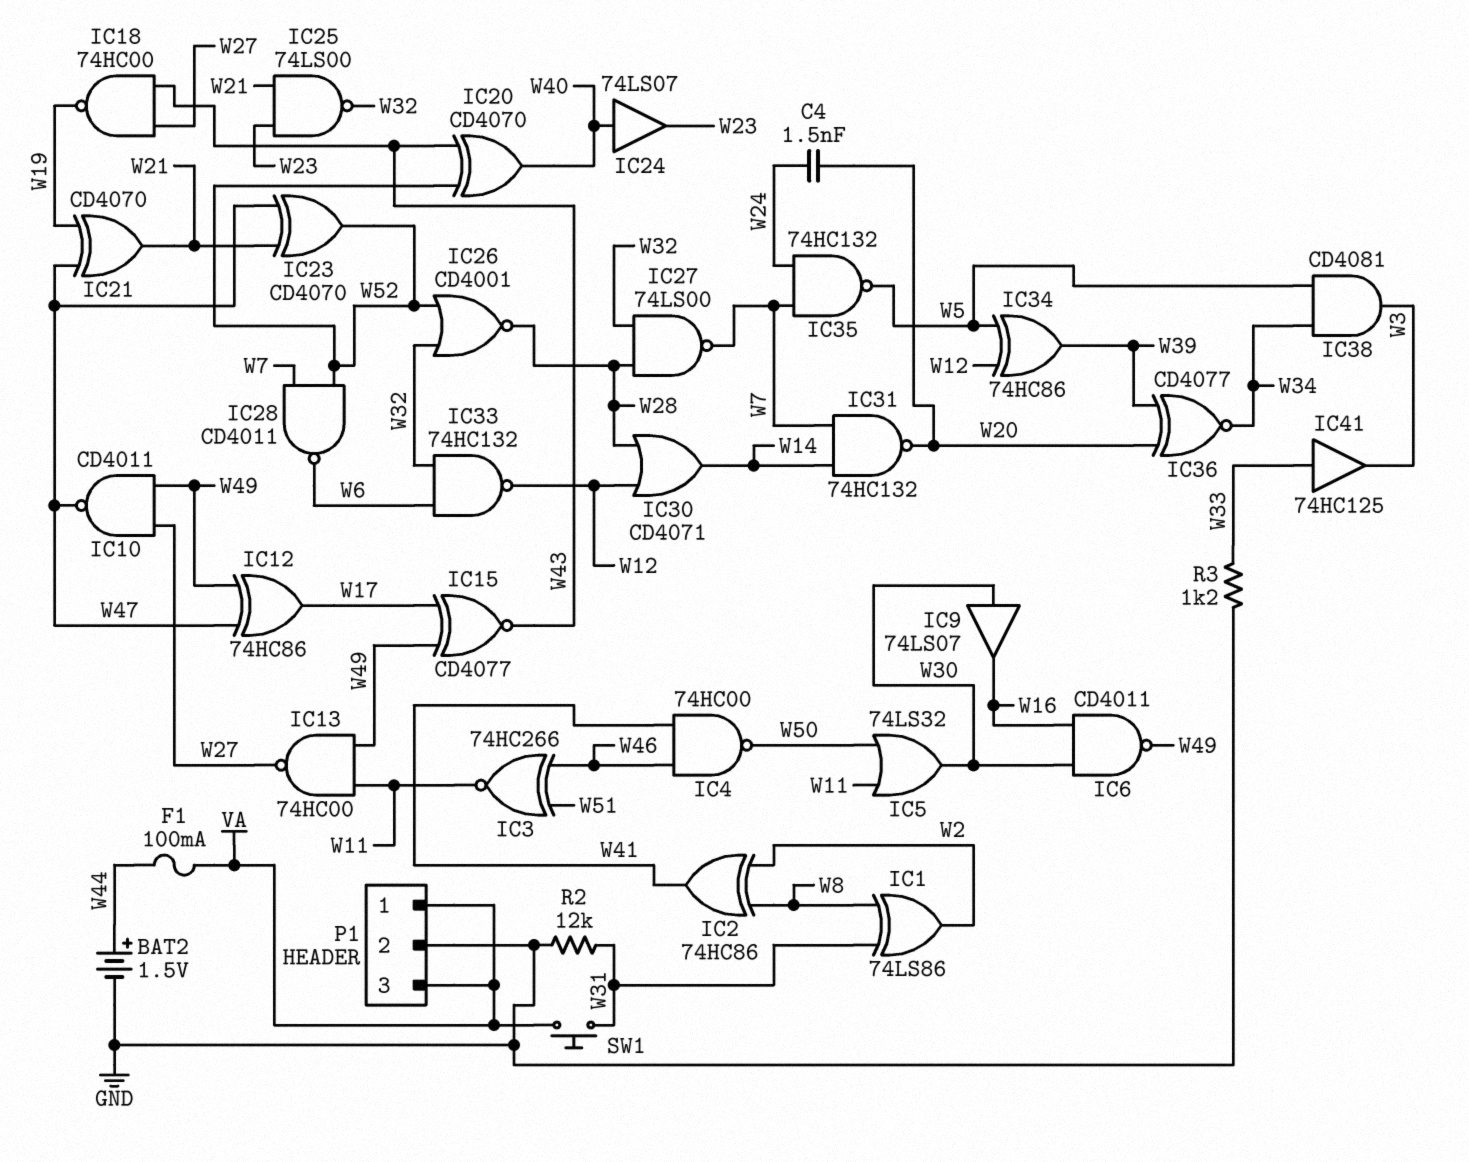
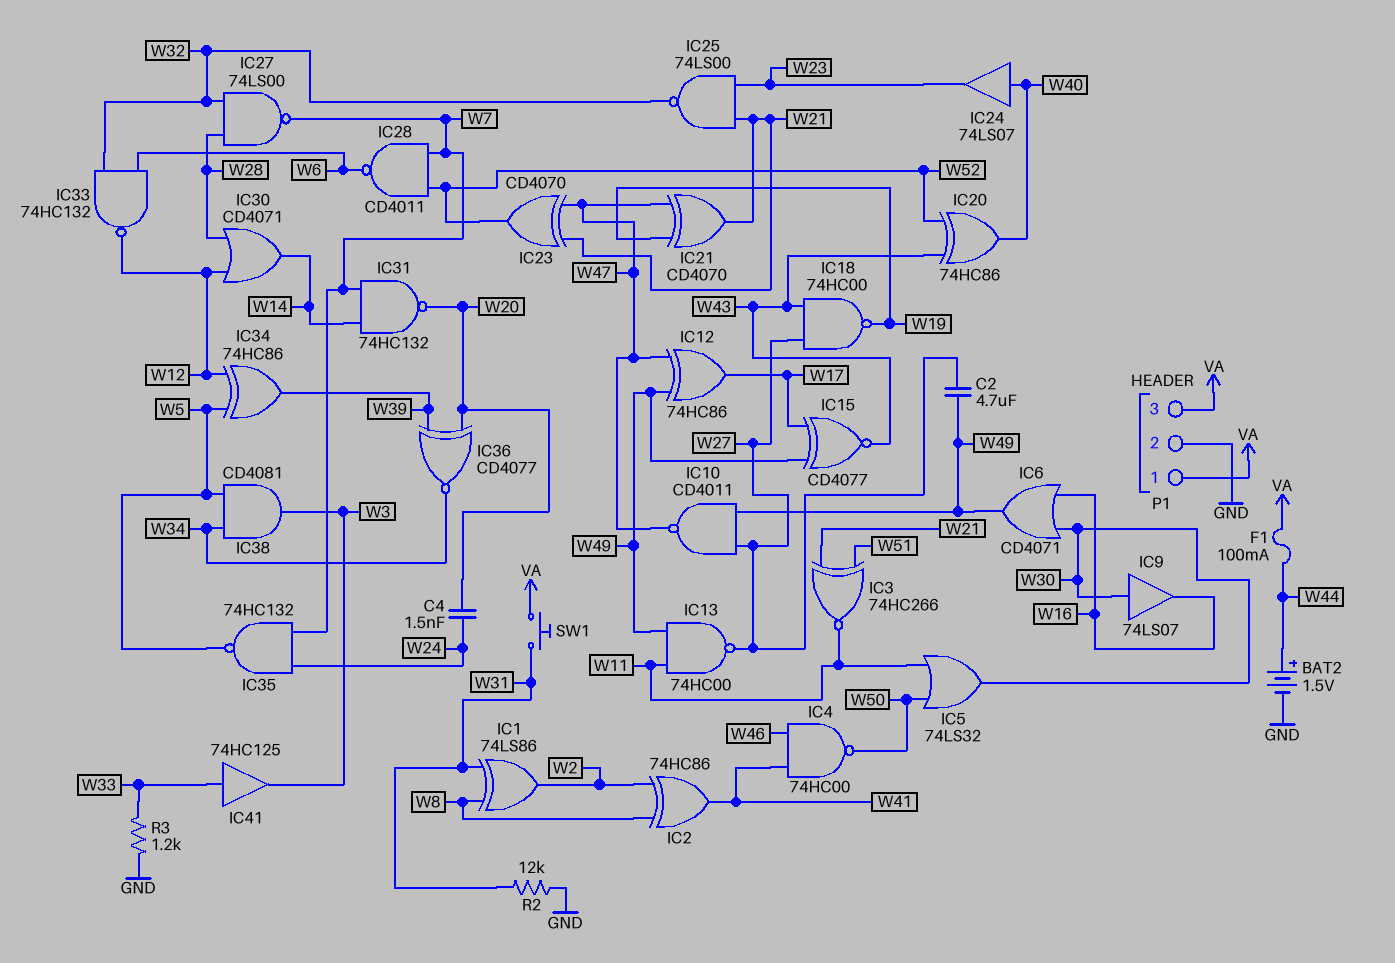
C2: none -> 4.7uF (W27, W49)
IC3: XNOR 74HC266 (in W46, in W51, out W11) -> XNOR 74HC266 (in W21, in W51, out W11)
IC6: NAND CD4011 (in W16, in W30, out W49) -> OR CD4071 (in W16, in W30, out W49)
IC20: XOR CD4070 (in W43, in W52, out W40) -> XOR 74HC86 (in W43, in W52, out W40)
IC26: NOR CD4001 (in W32, in W52, out W28) -> none

